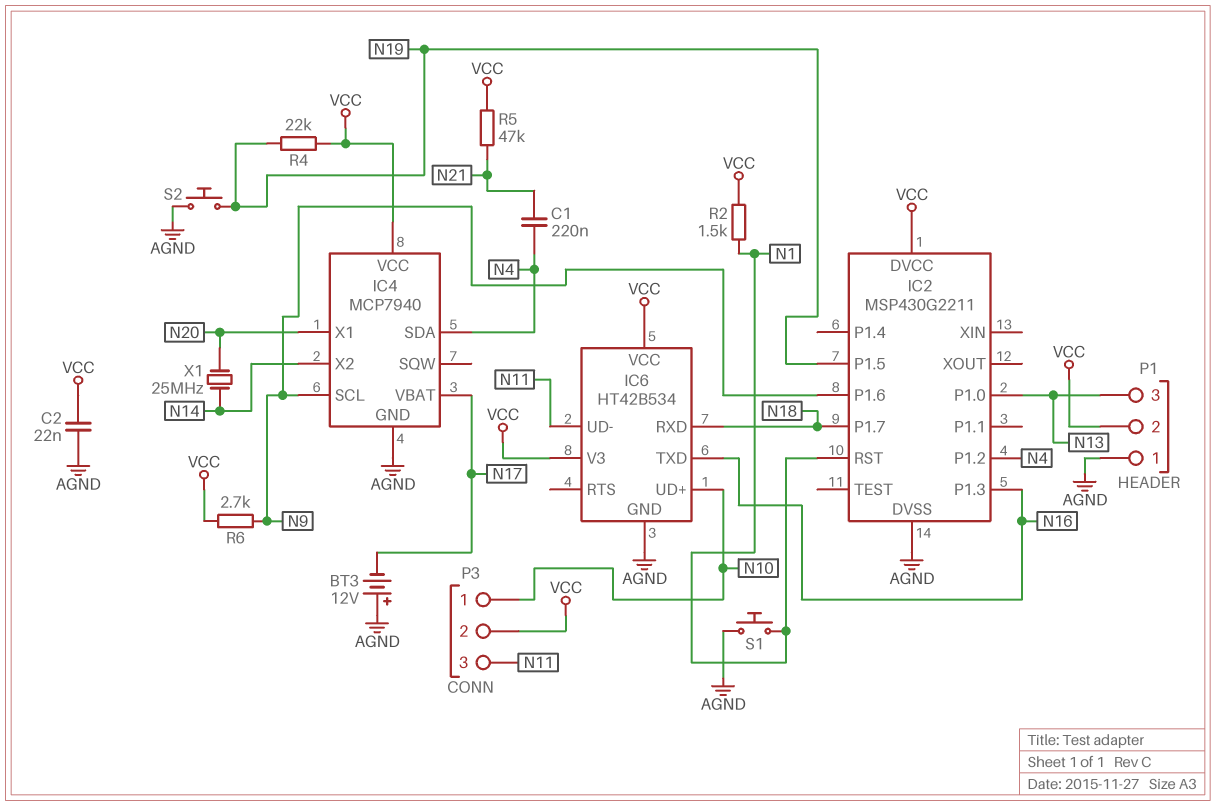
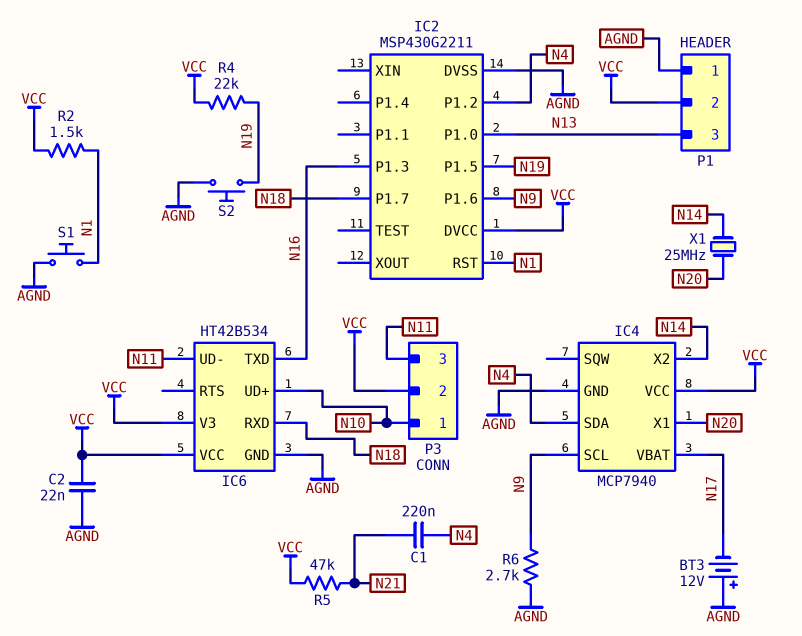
R6: 2.7k (N9, VCC) -> 2.7k (AGND, N9)

